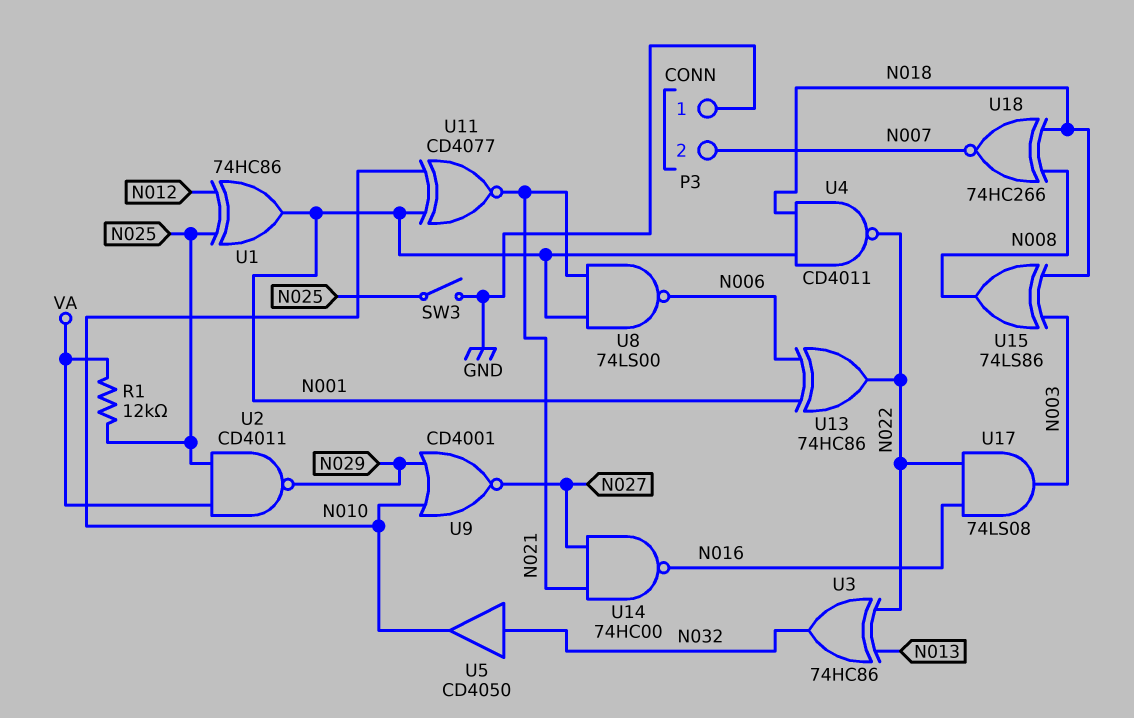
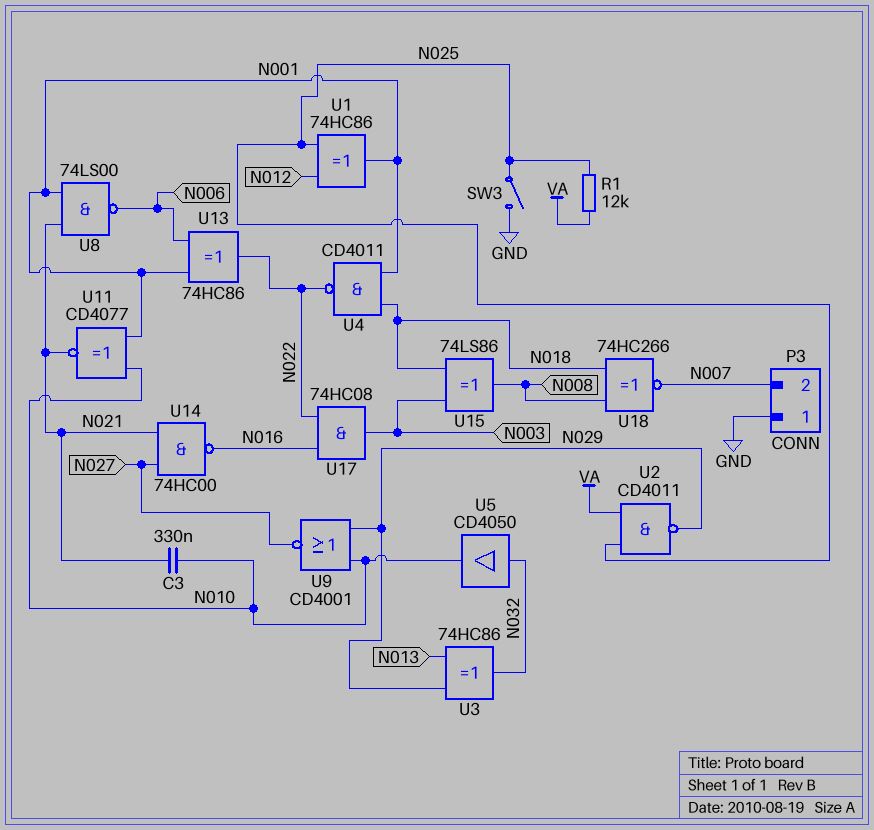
C3: none -> 330nF (N010, N021)
U3: XOR 74HC86 (in N013, in N022, out N032) -> XOR 74HC86 (in N013, in N029, out N032)
U17: AND 74LS08 (in N016, in N022, out N003) -> AND 74HC08 (in N016, in N022, out N003)

